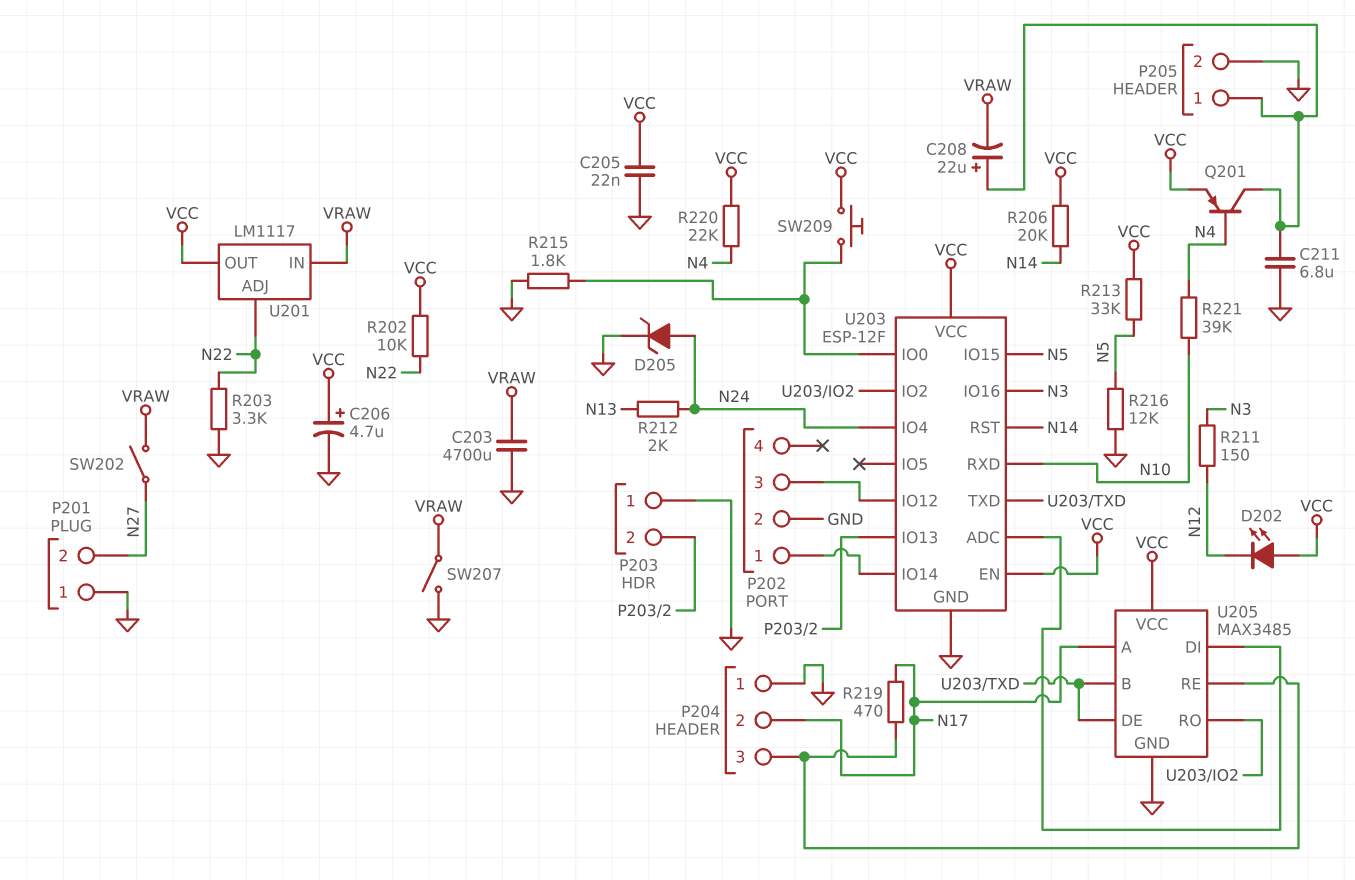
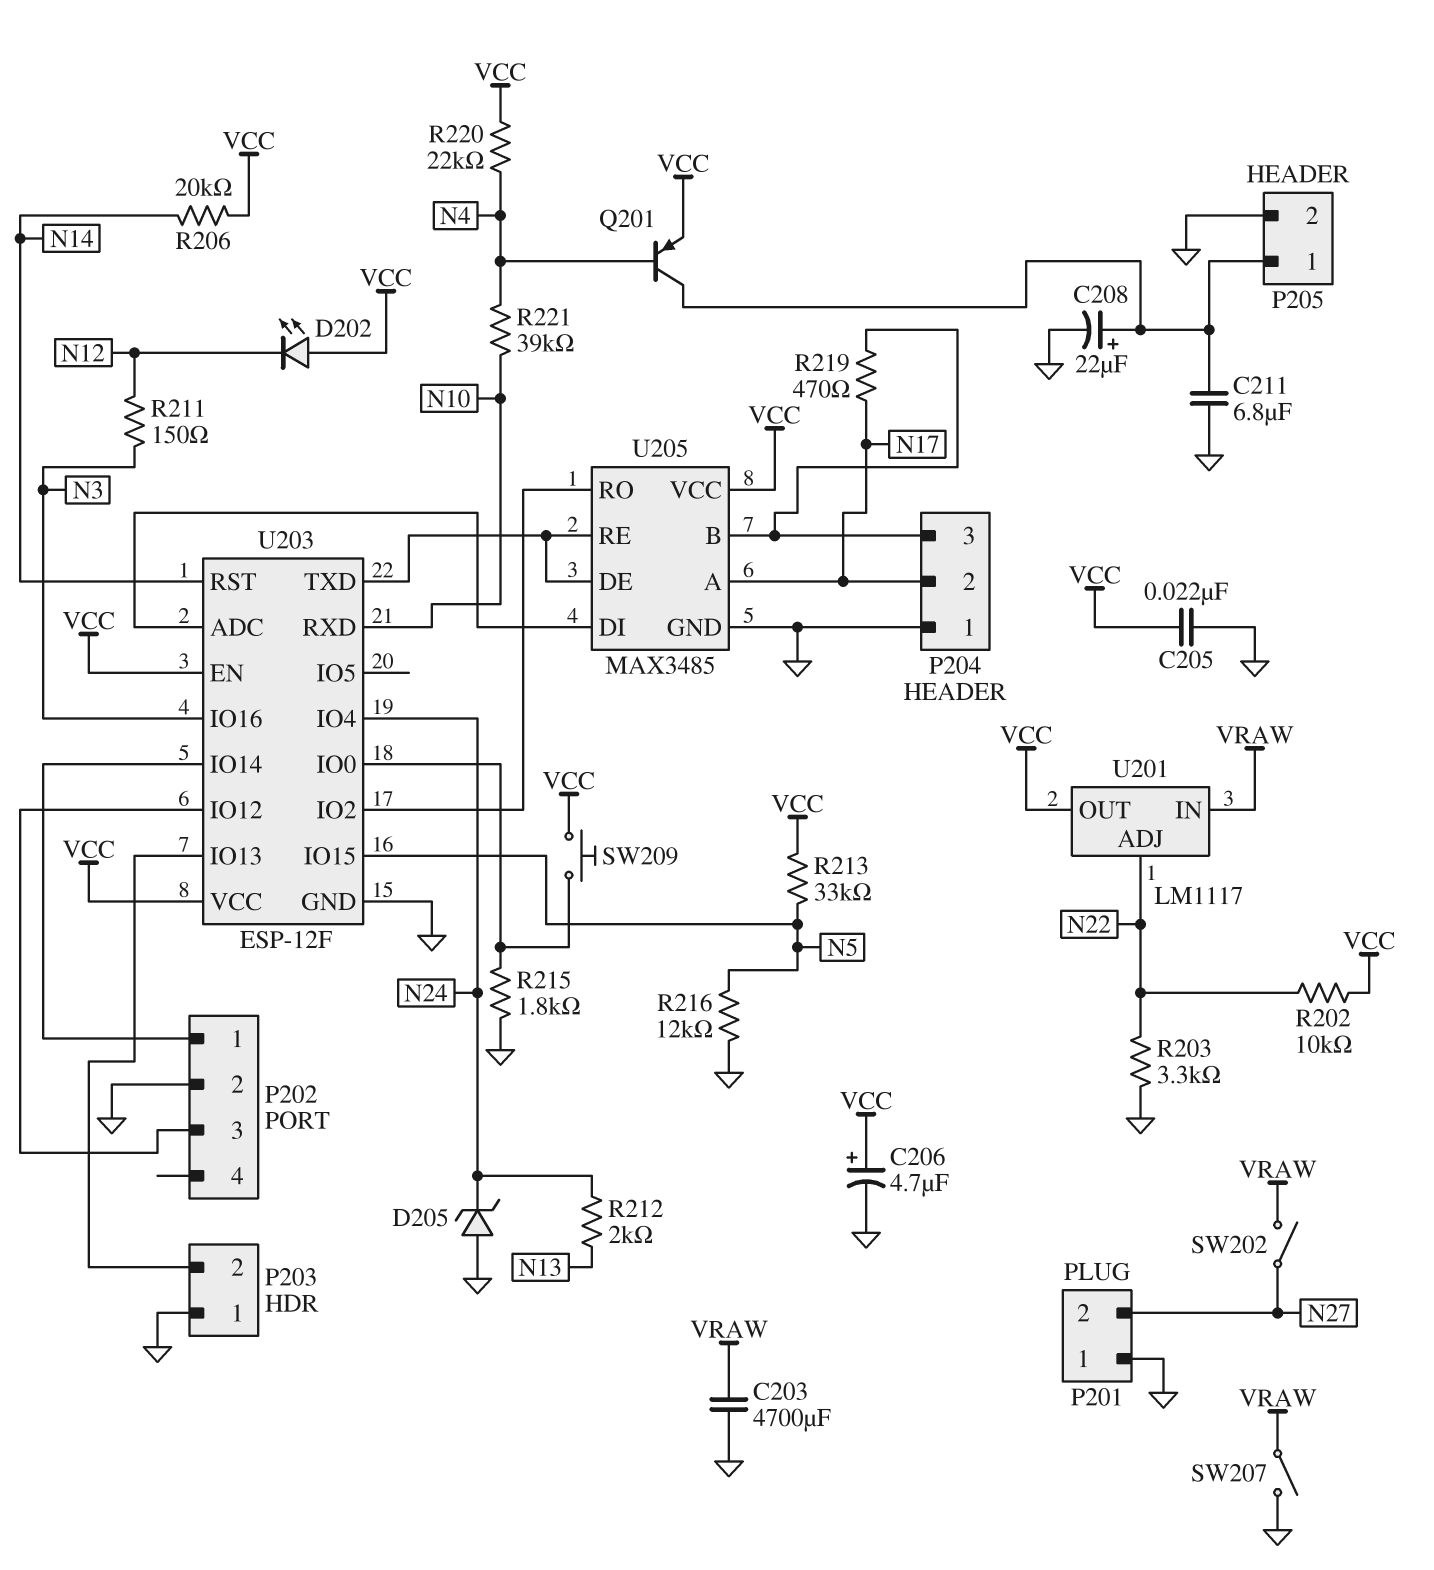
C208: 22uF (plus P205/1, minus VRAW) -> 22uF (plus P205/1, minus GND)
D205: zener (A N24, K GND) -> zener (A GND, K N24)
U205 pin B: U203/TXD -> P204/3
U205 pin RE: P204/3 -> U203/TXD

